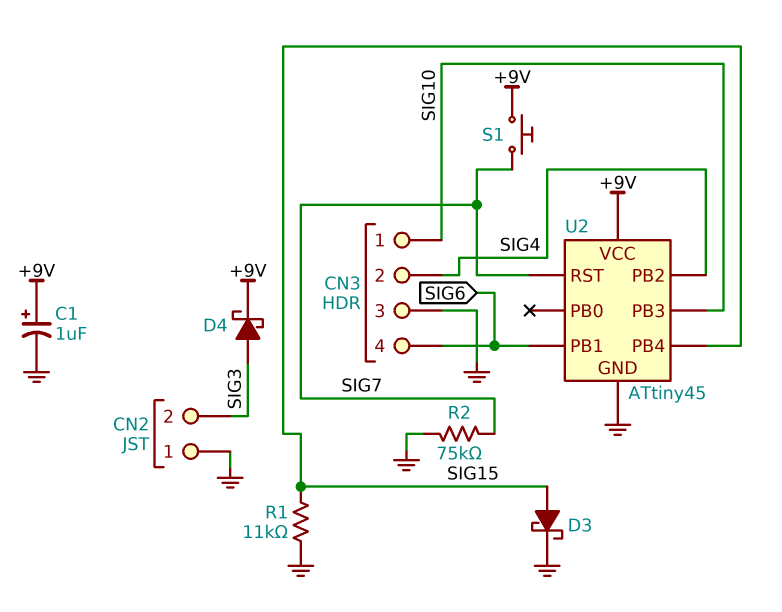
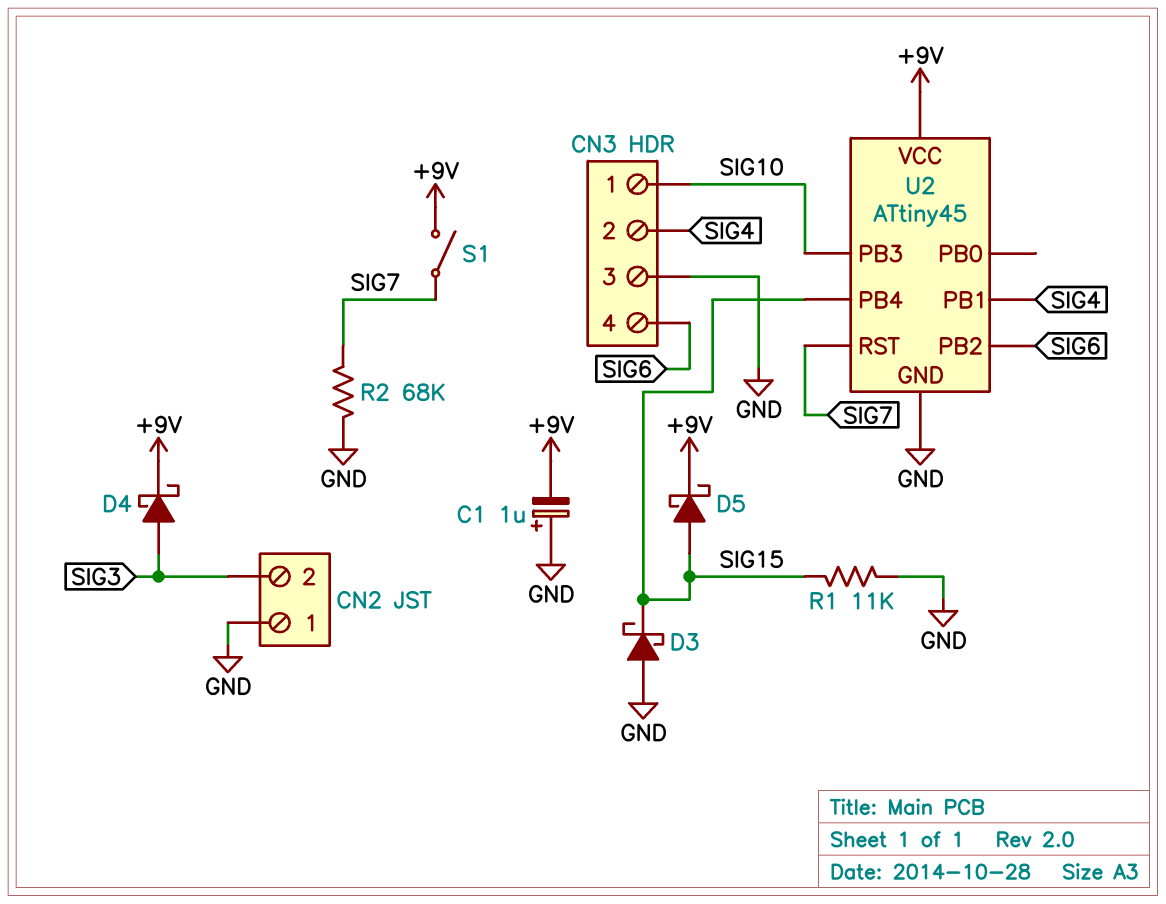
C1: 1uF (plus +9V, minus GND) -> 1uF (plus GND, minus +9V)
D3: schottky (A SIG15, K GND) -> schottky (A GND, K SIG15)
D5: none -> schottky (A SIG15, K +9V)
R2: 75k (GND, SIG7) -> 68k (GND, SIG7)
S1: button (+9V, SIG7) -> switch (+9V, SIG7)
U2 pin PB1: SIG6 -> SIG4
U2 pin PB2: SIG4 -> SIG6

